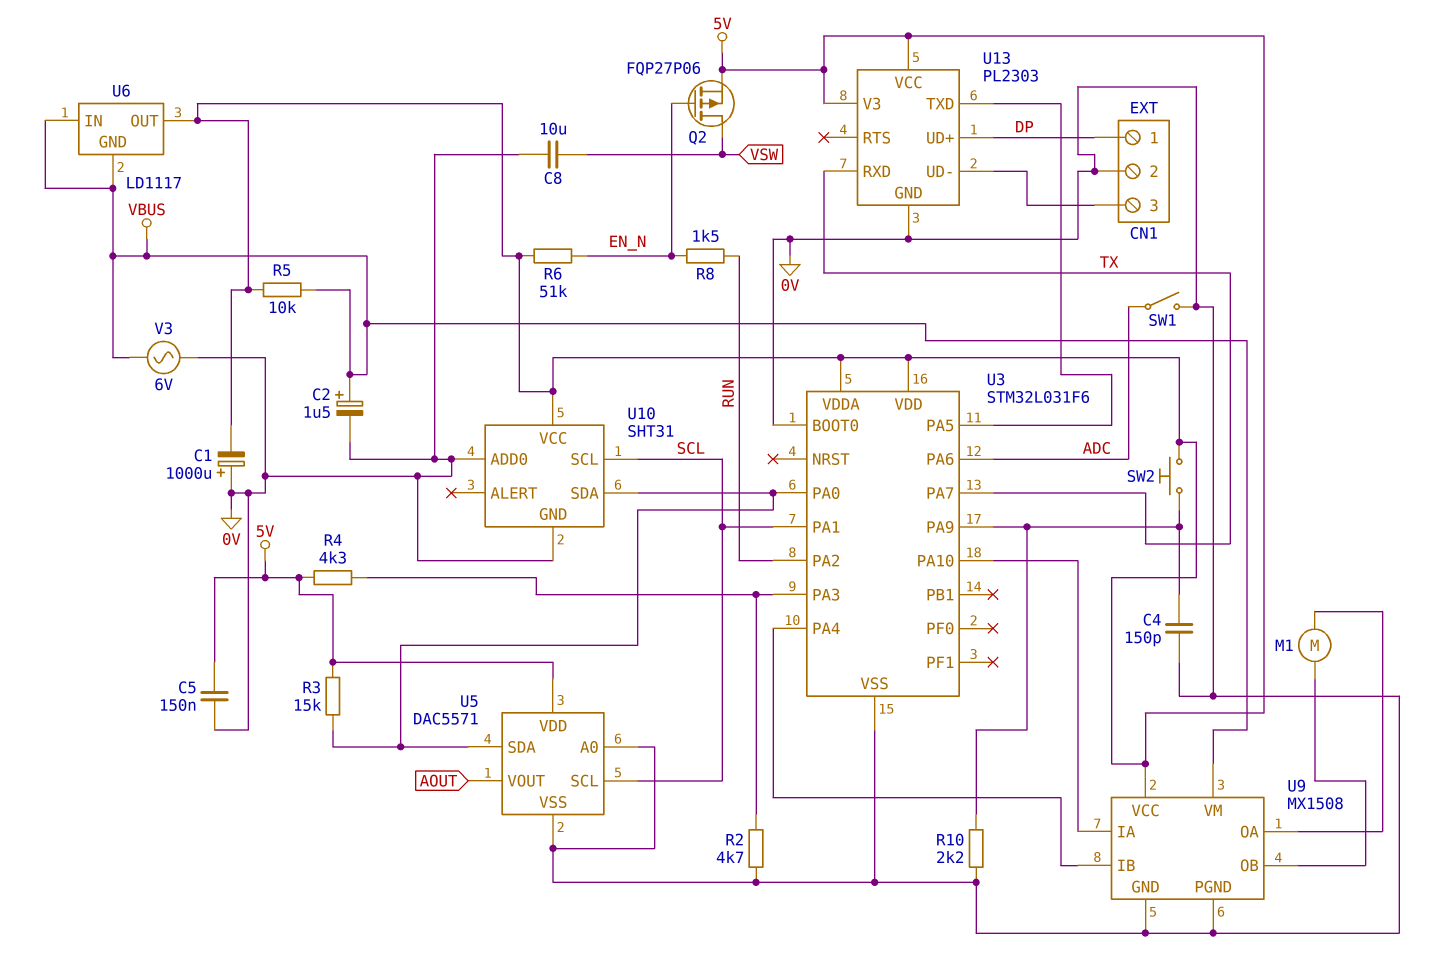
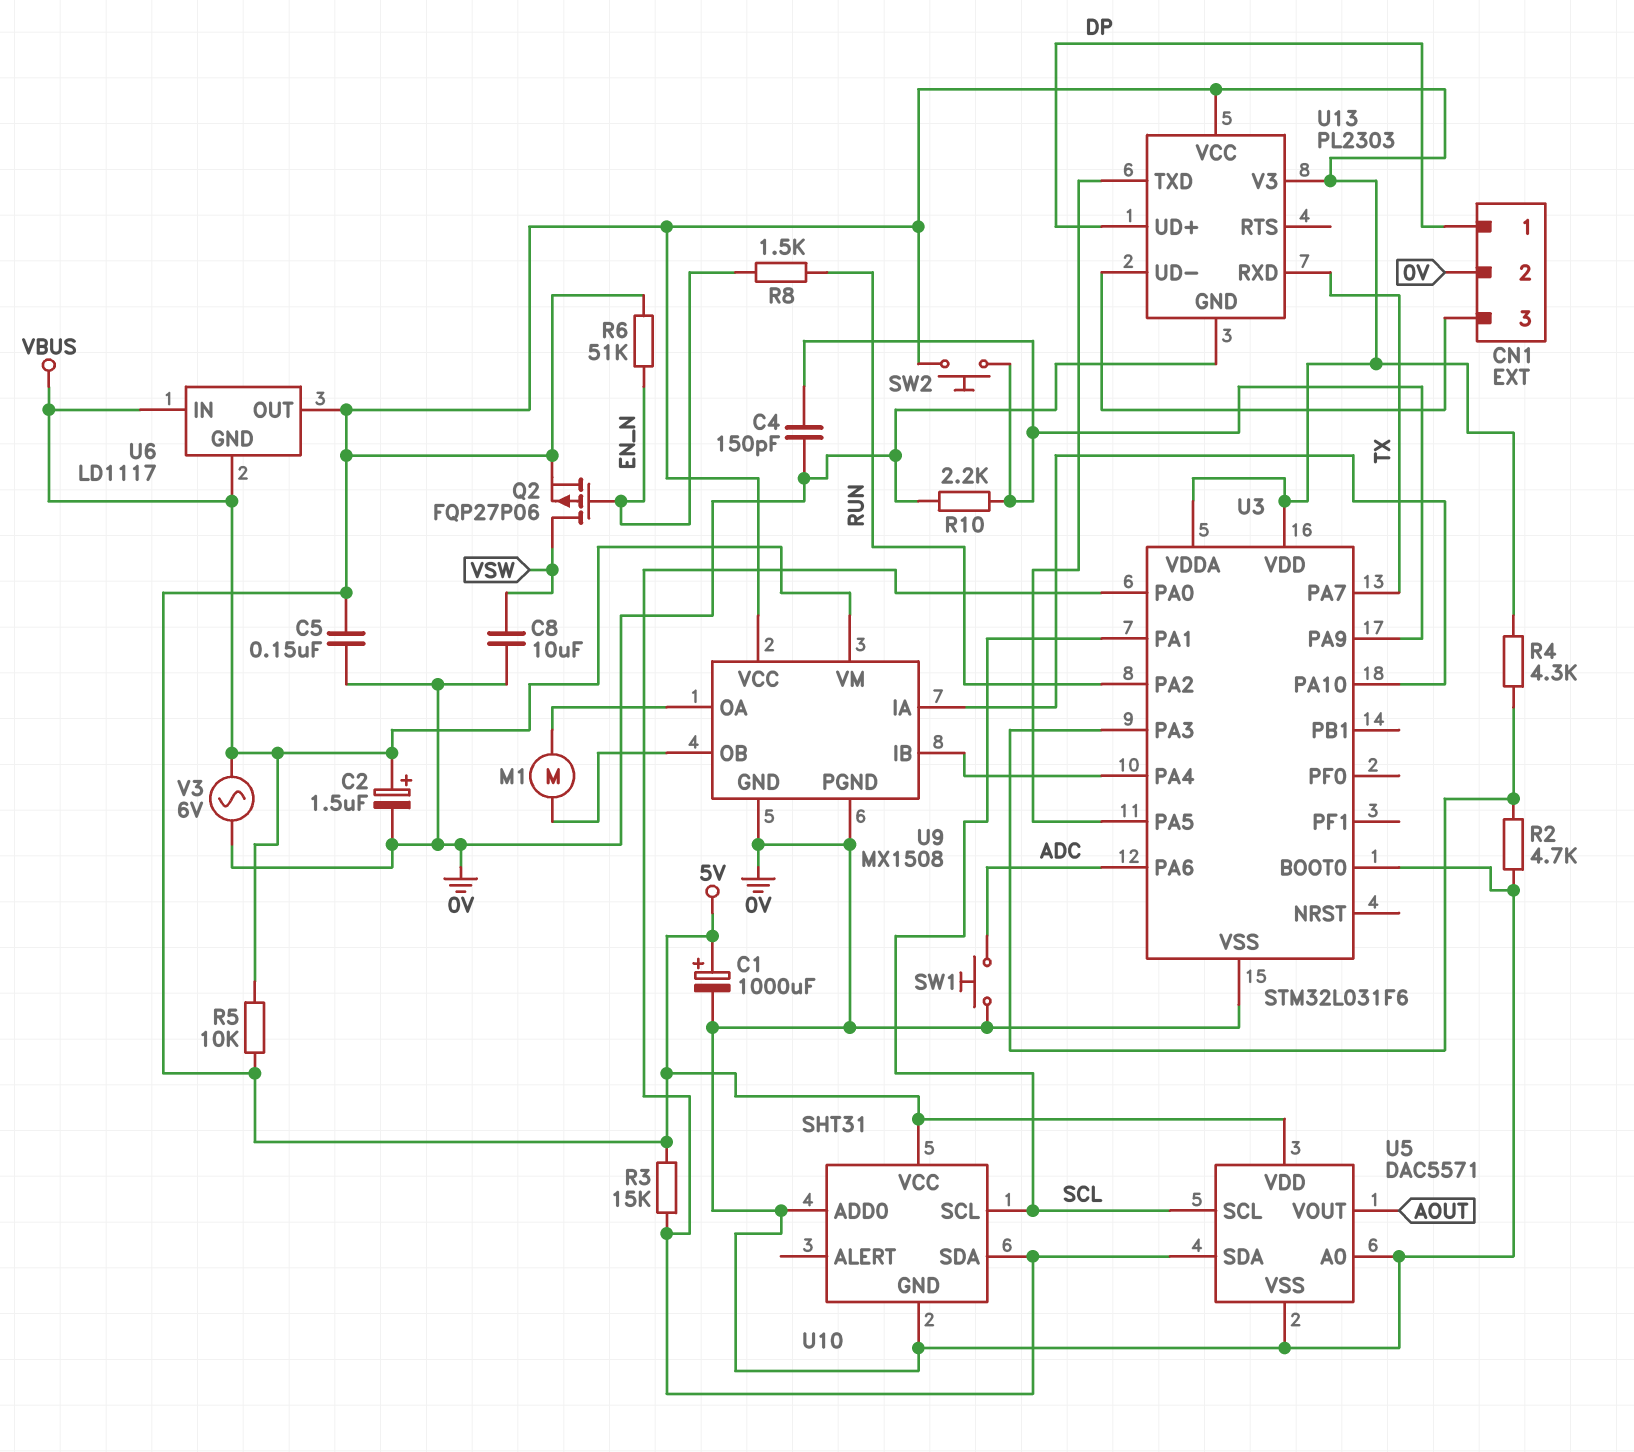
C1: 1000uF (plus 0V, minus 5V) -> 1000uF (plus 5V, minus 0V)
SW1: switch (0V, ADC) -> button (0V, ADC)

